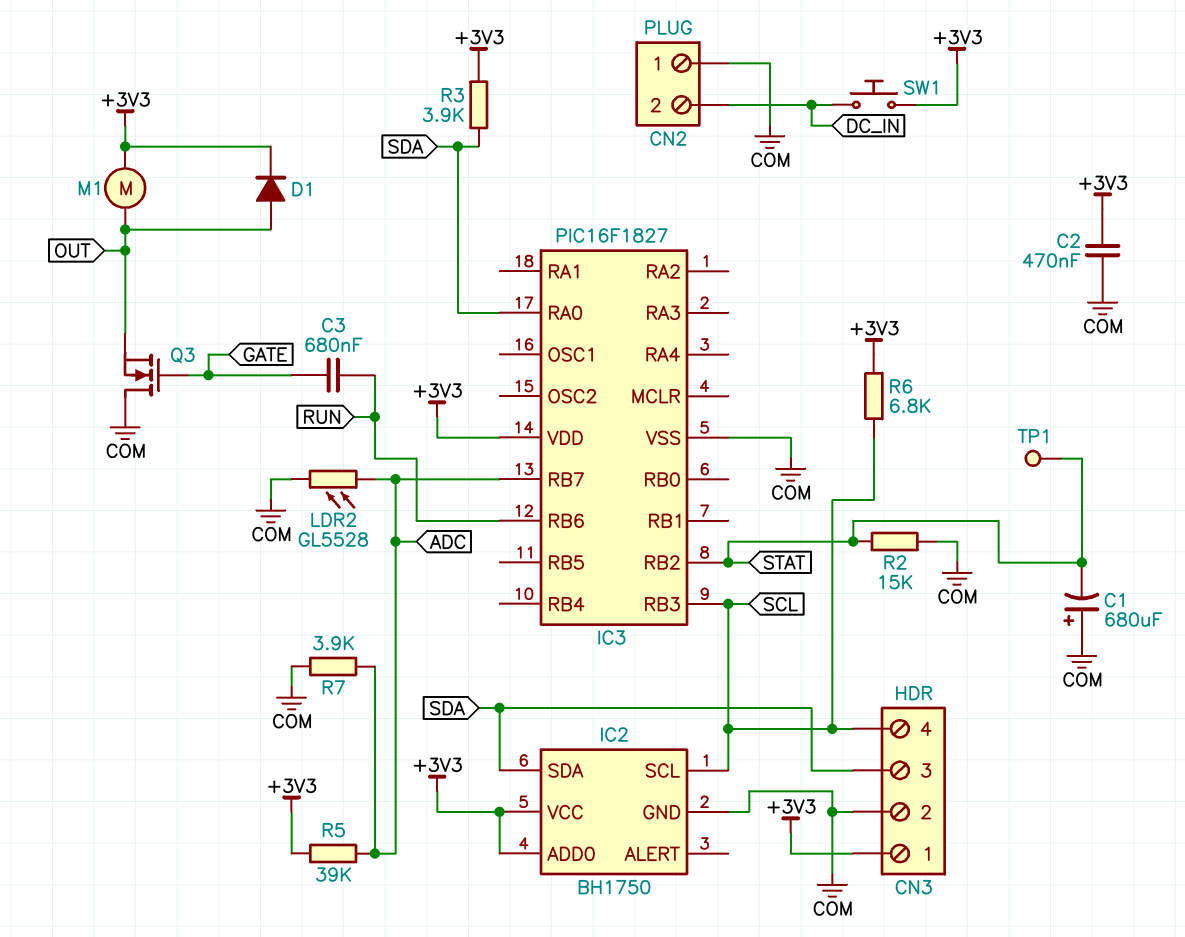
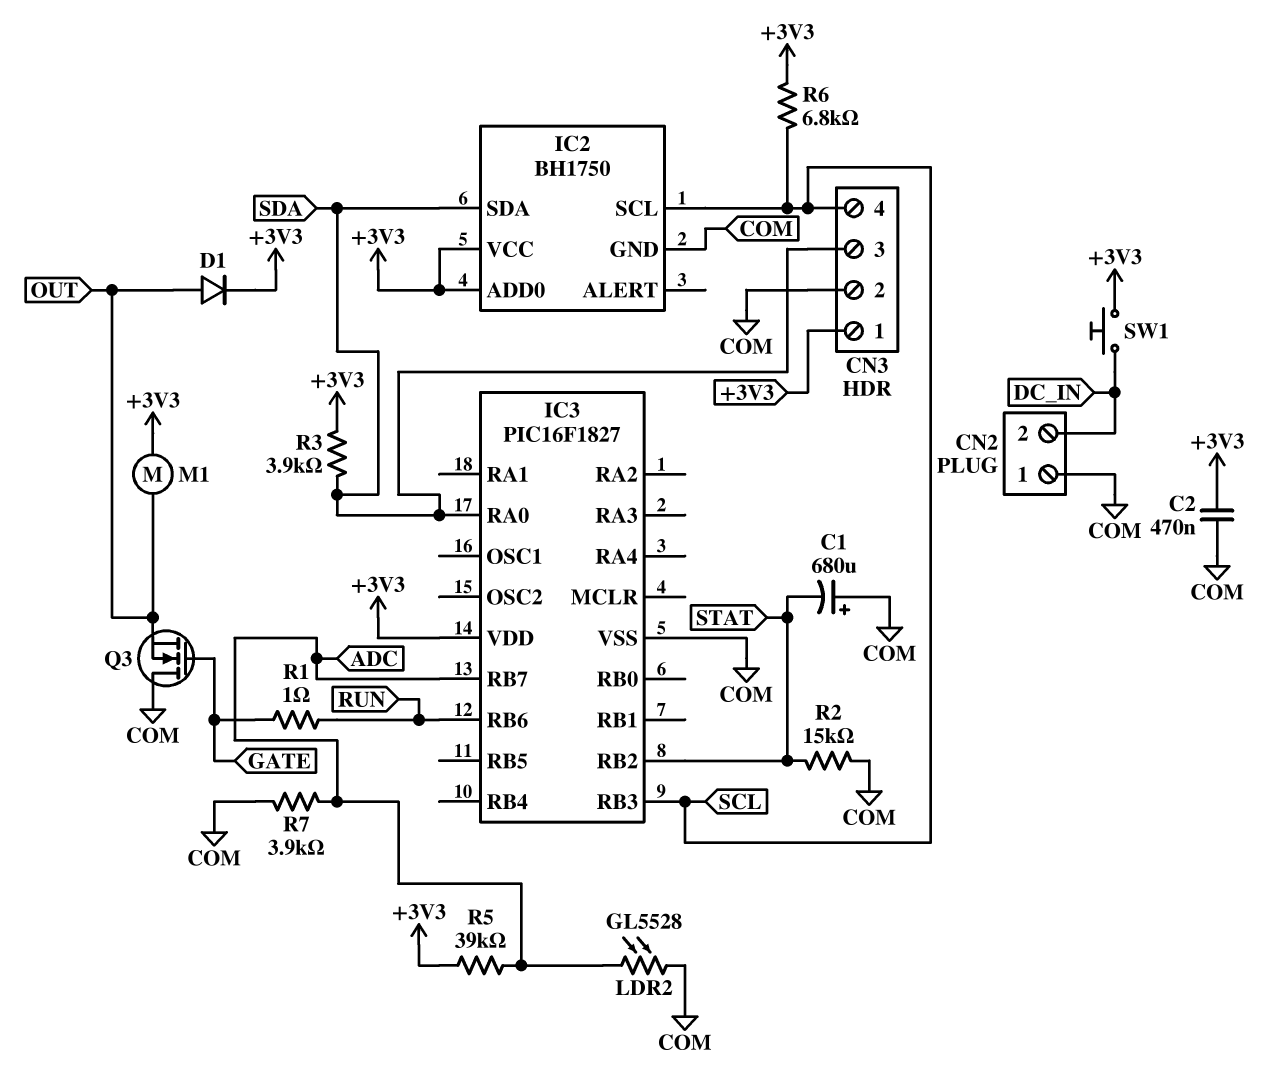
C3: 680nF (GATE, RUN) -> none
R1: none -> 1 (GATE, RUN)
TP1: test point (STAT) -> none

